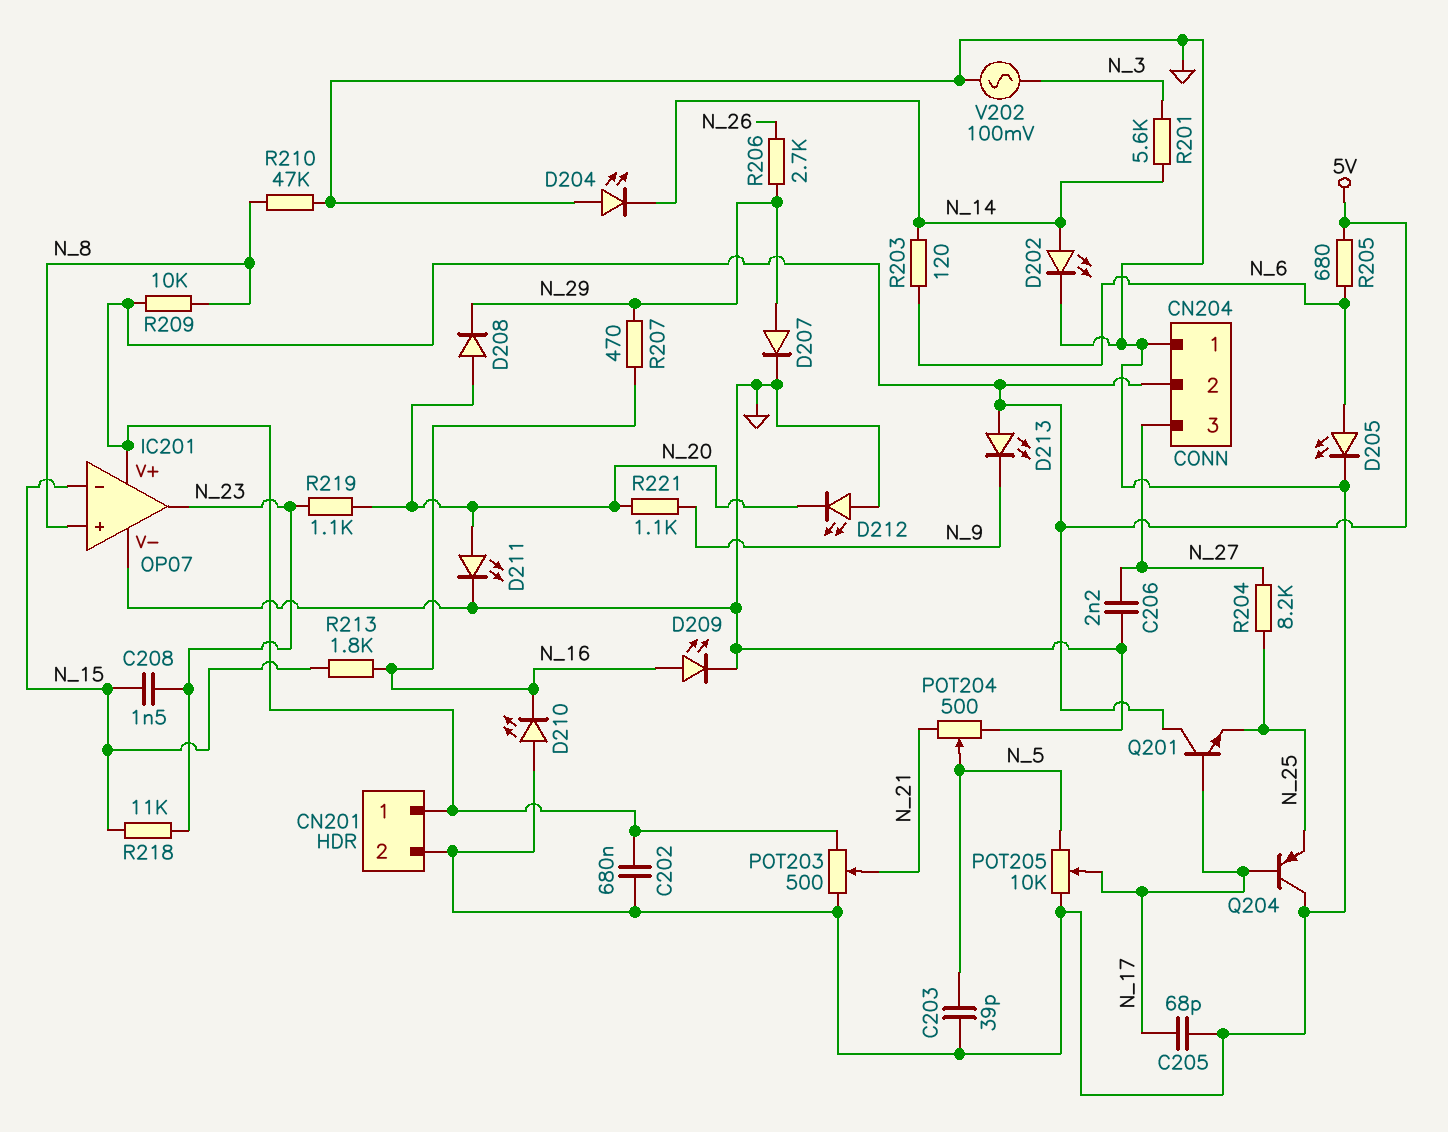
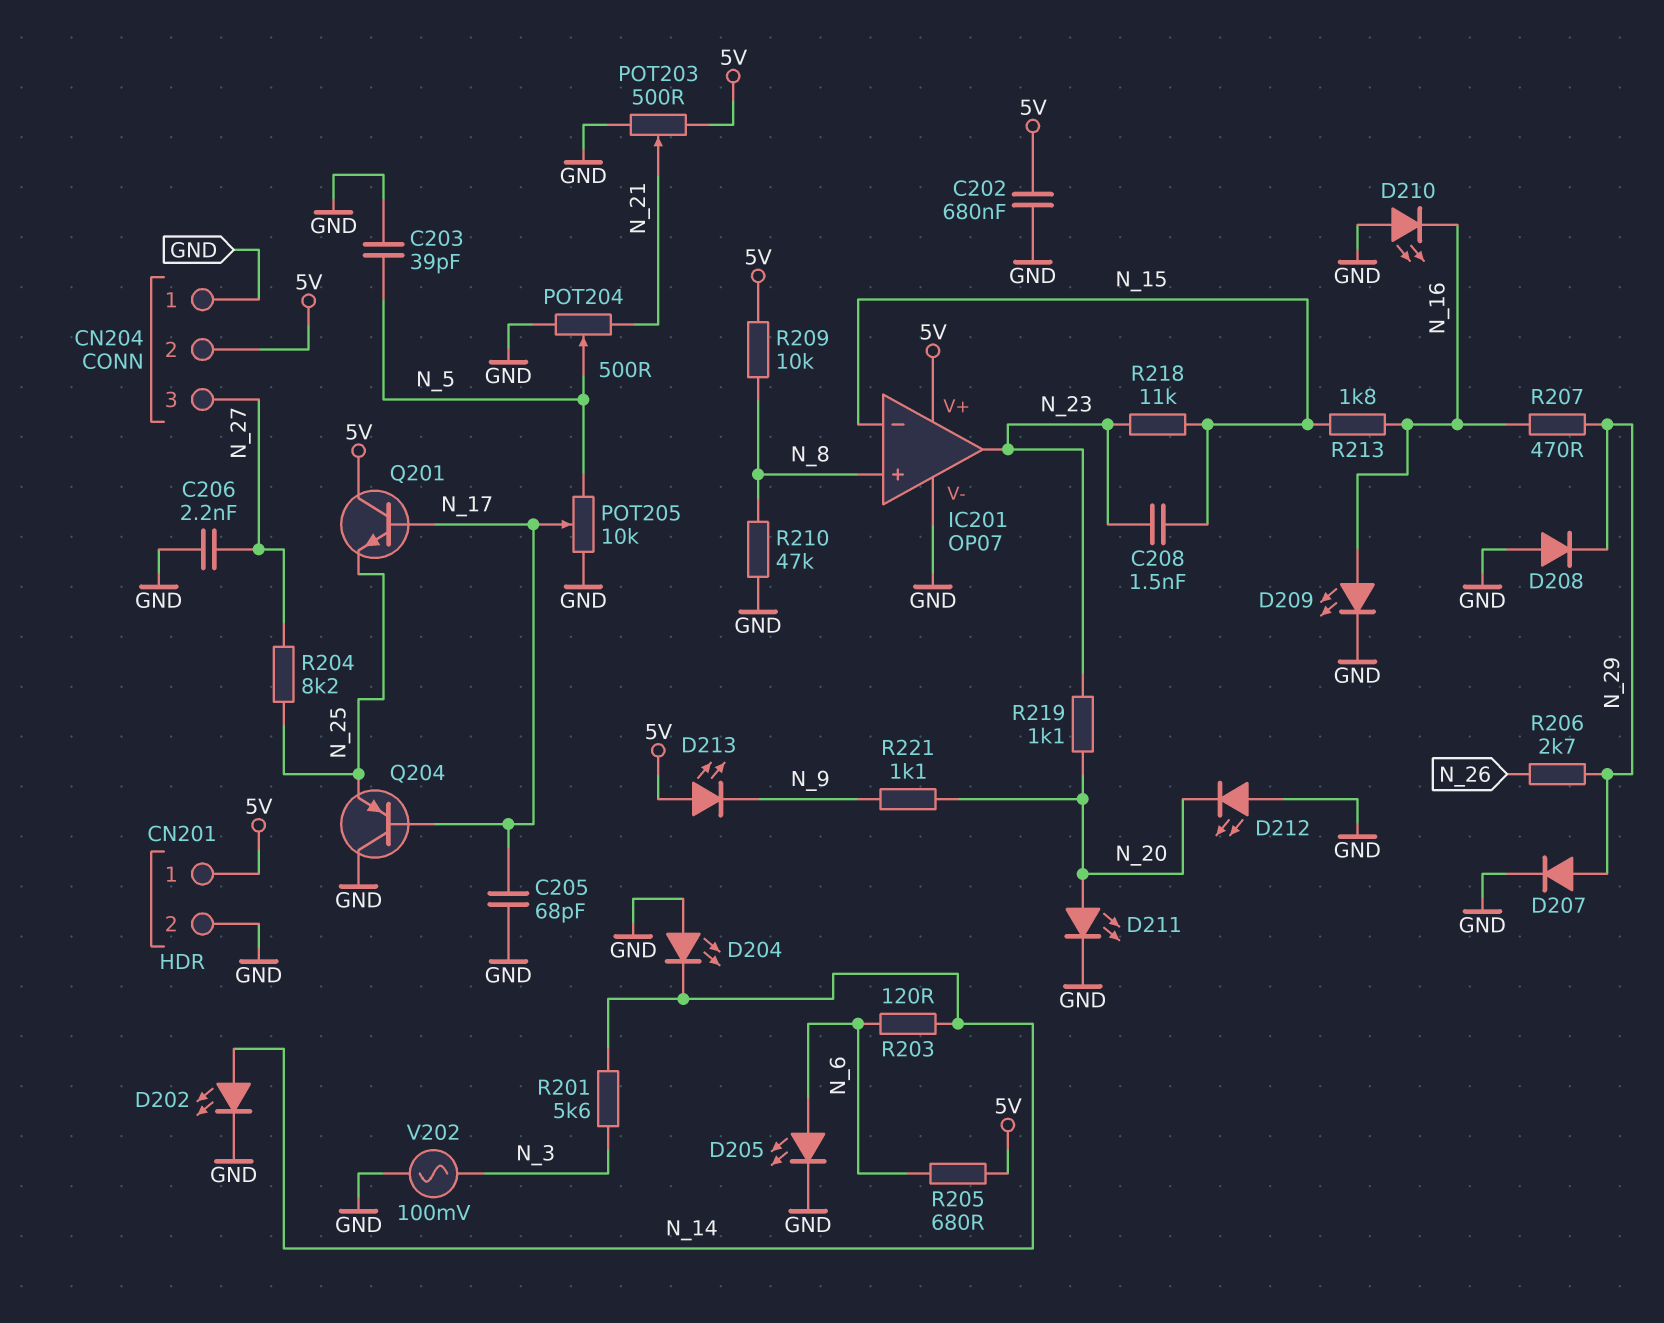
D208: diode (A N_20, K N_29) -> diode (A GND, K N_29)

